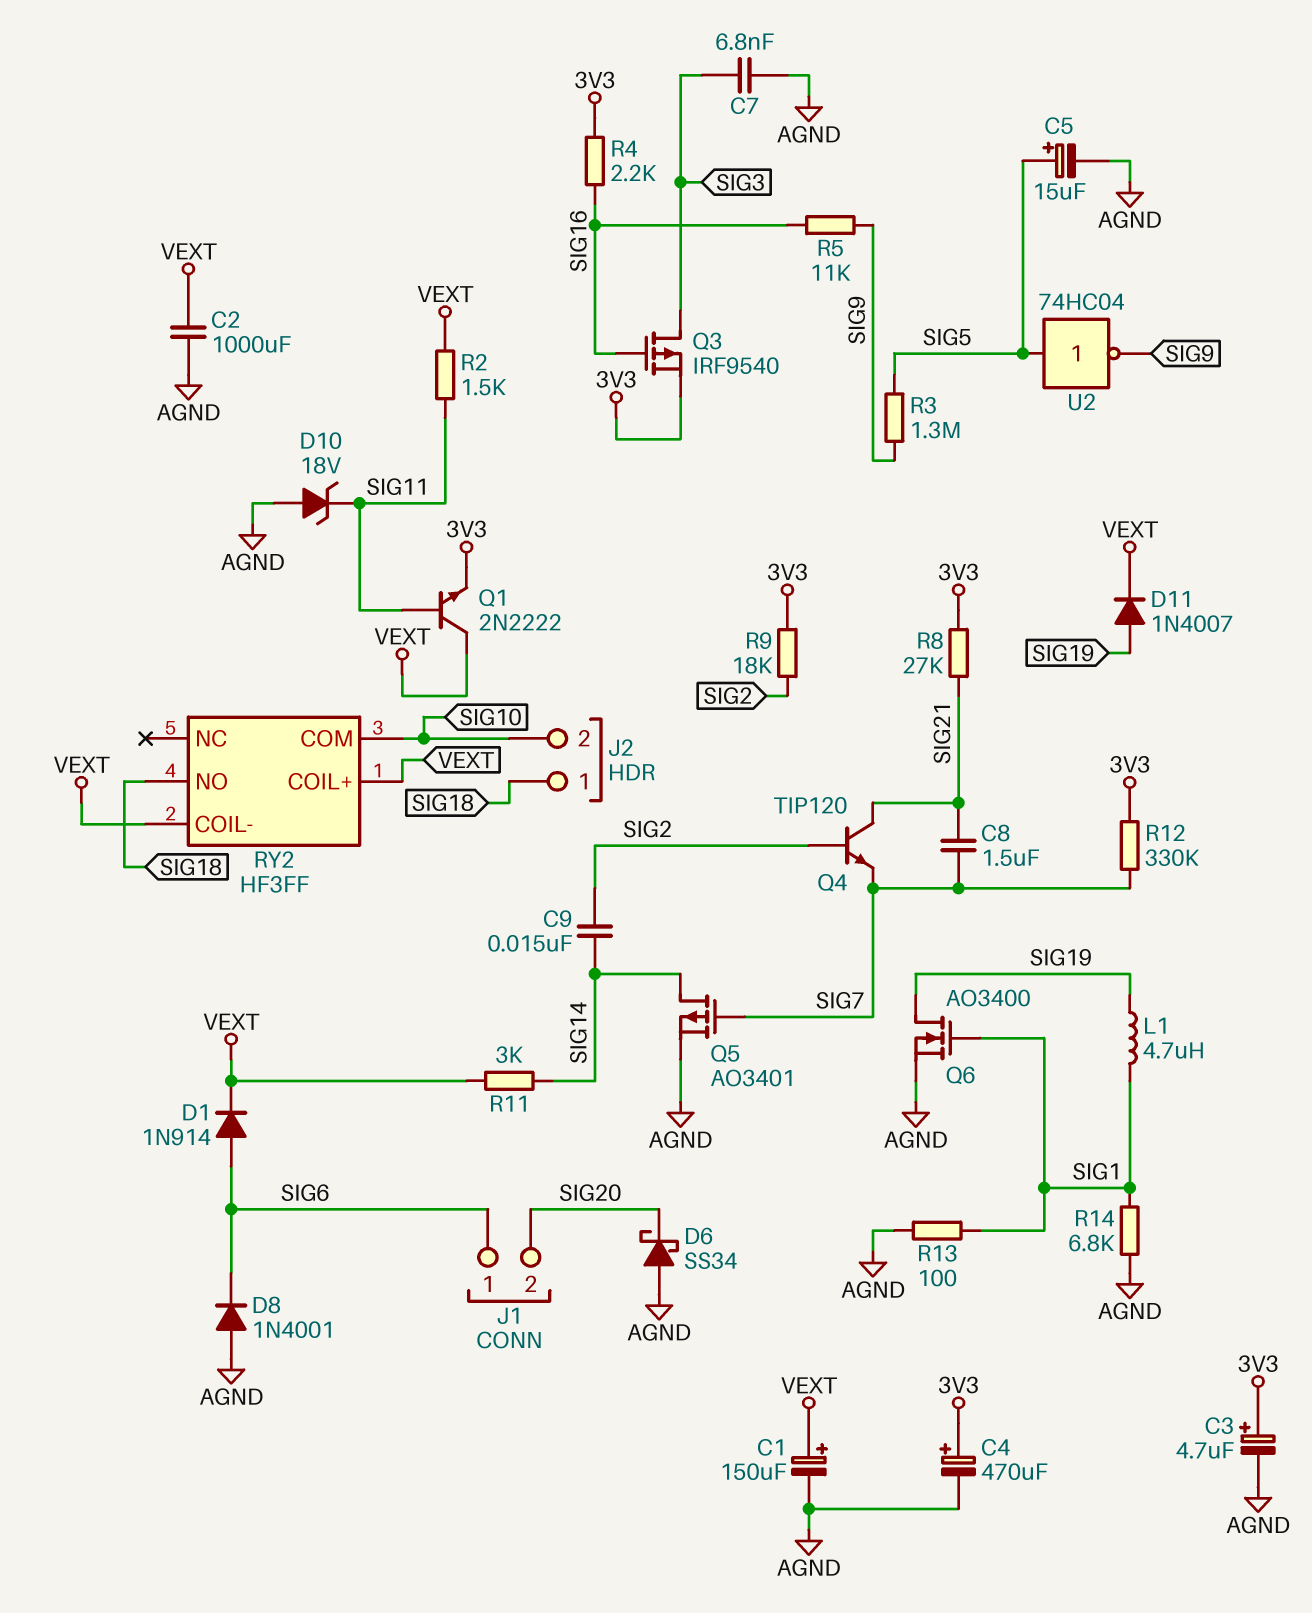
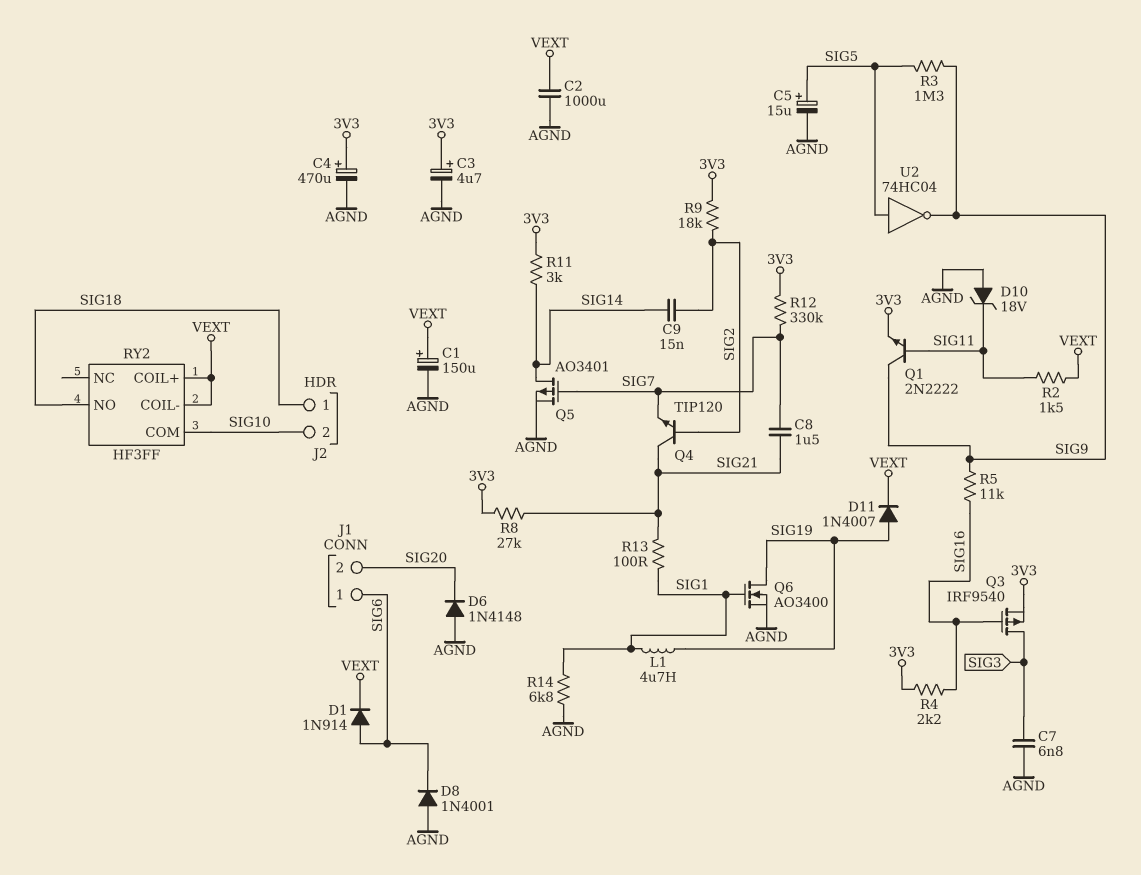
D6: schottky SS34 (A AGND, K SIG20) -> diode 1N4148 (A AGND, K SIG20)
Q1: NPN 2N2222 (B SIG11, C VEXT, E 3V3) -> NPN 2N2222 (B SIG11, C SIG9, E 3V3)
R11: 3k (SIG14, VEXT) -> 3k (3V3, SIG14)
R13: 100 (AGND, SIG1) -> 100 (SIG1, SIG21)

